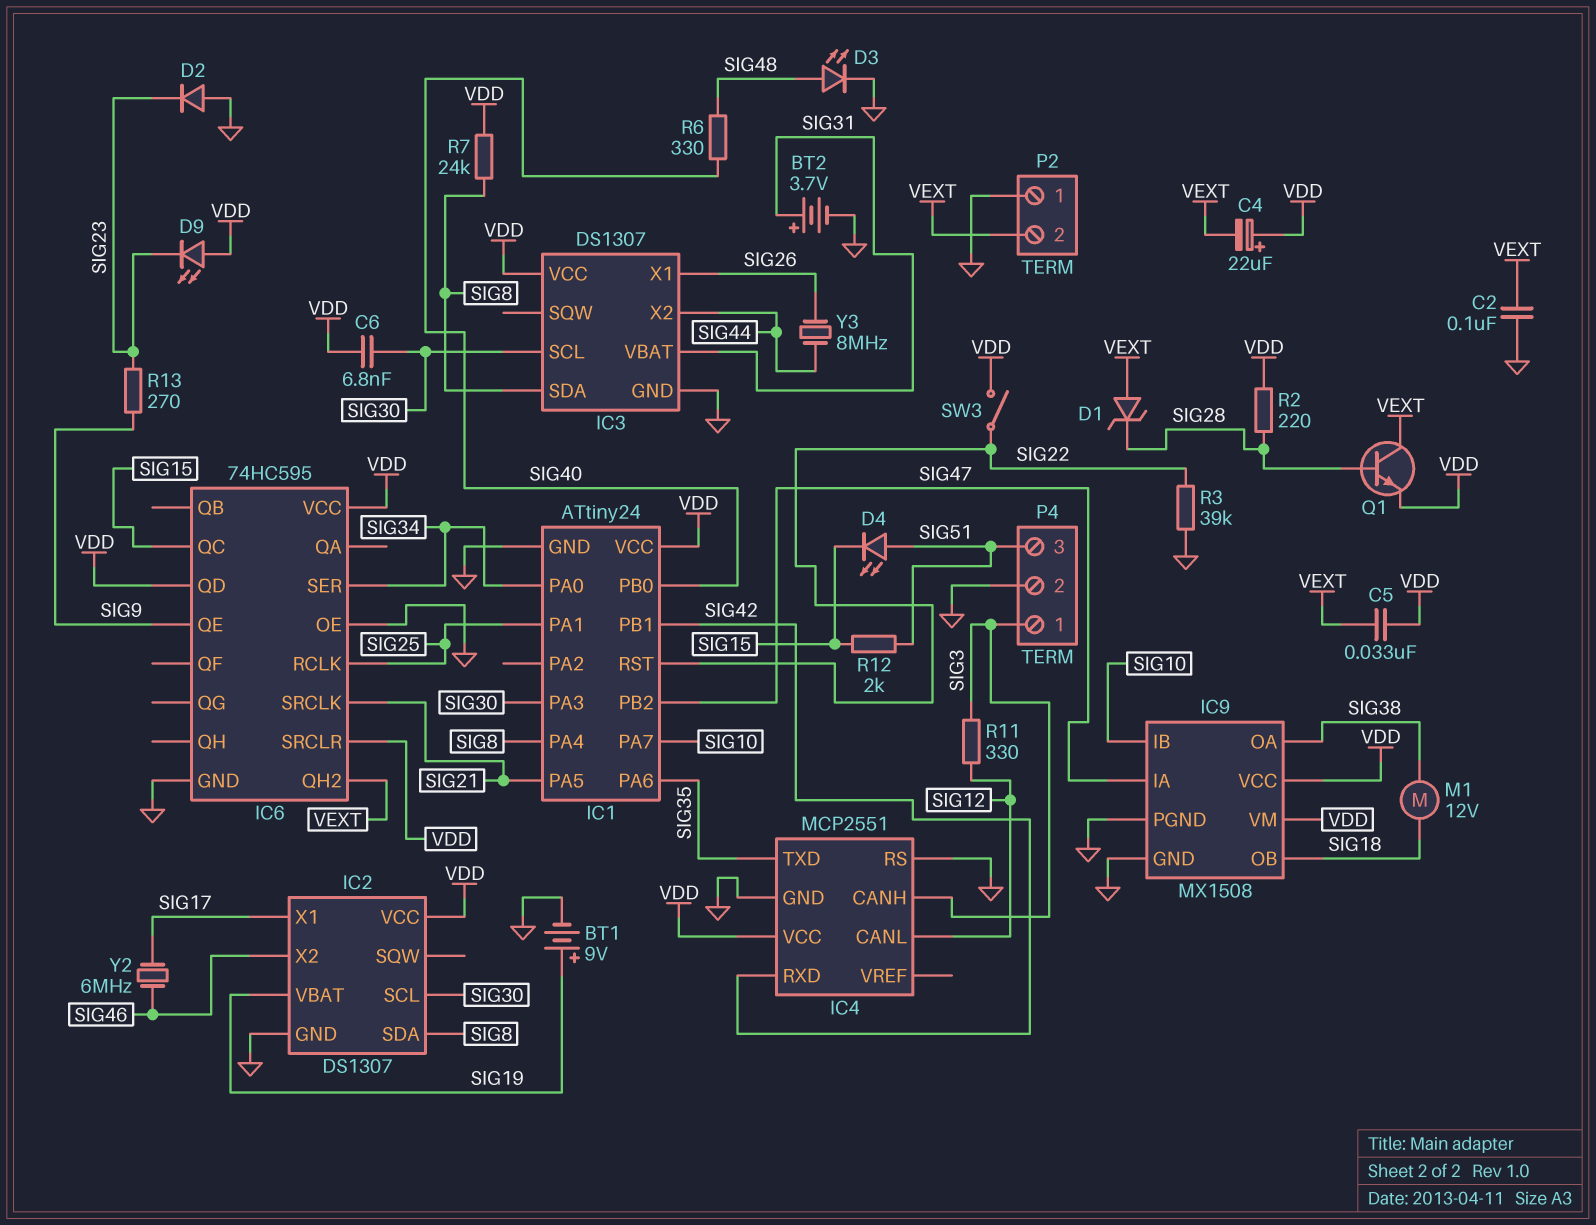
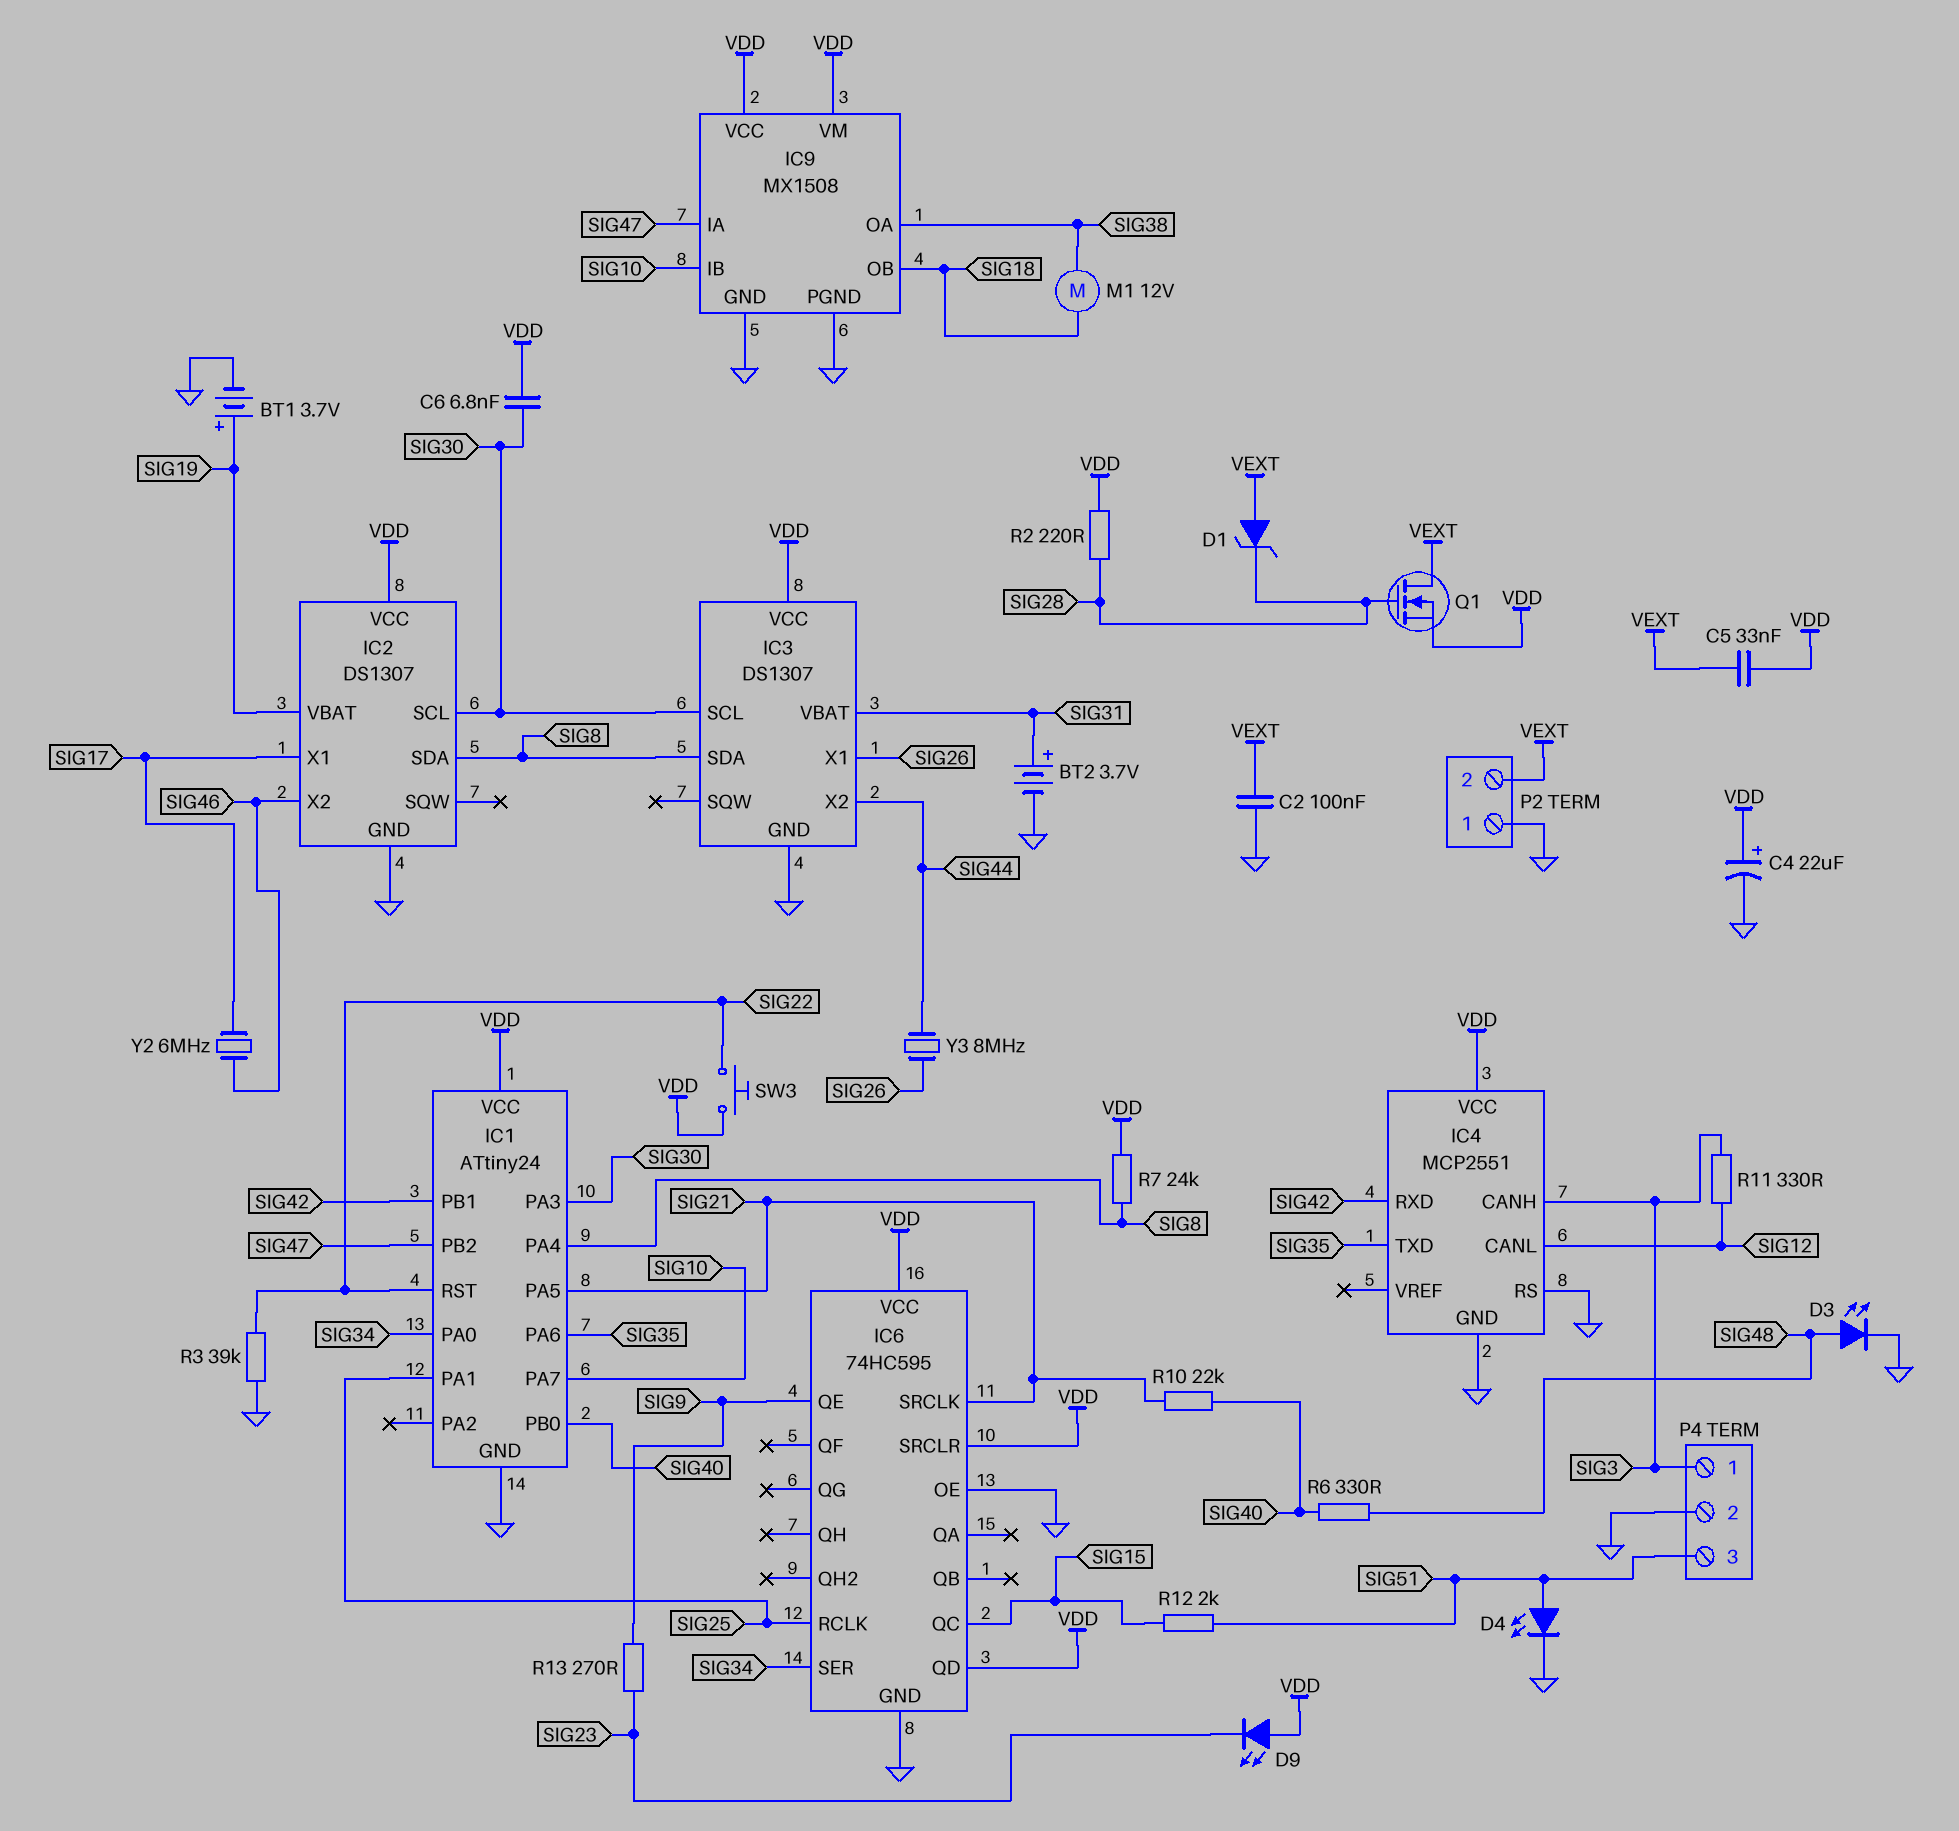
BT1: 9V (plus SIG19, minus GND) -> 3.7V (plus SIG19, minus GND)
C4: 22uF (plus VDD, minus VEXT) -> 22uF (plus VDD, minus GND)
D2: diode (A GND, K SIG23) -> none
D4: LED (A SIG51, K SIG15) -> LED (A SIG51, K GND)
IC6 pin QH2: VEXT -> none
Q1: NPN (B SIG28, C VEXT, E VDD) -> NMOS (G SIG28, D VEXT, S VDD)
R10: none -> 22k (SIG21, SIG40)
SW3: switch (SIG22, VDD) -> button (SIG22, VDD)

